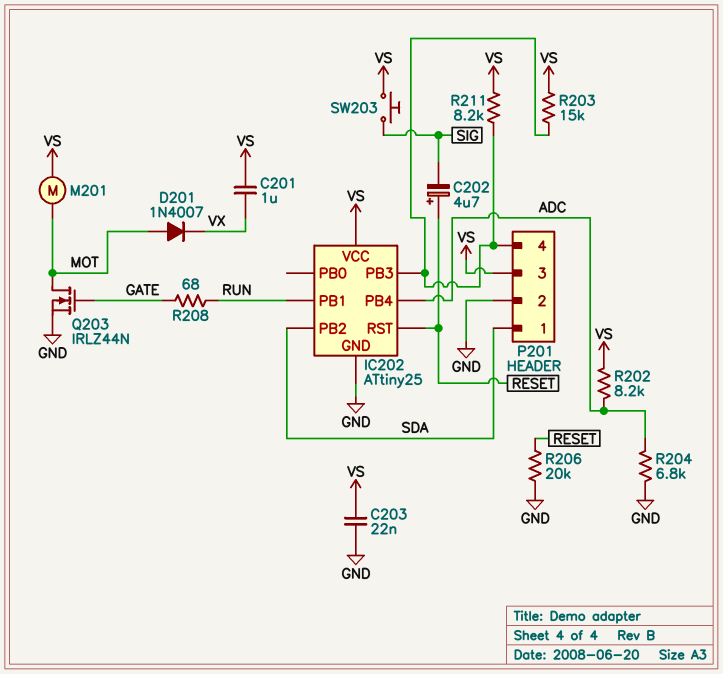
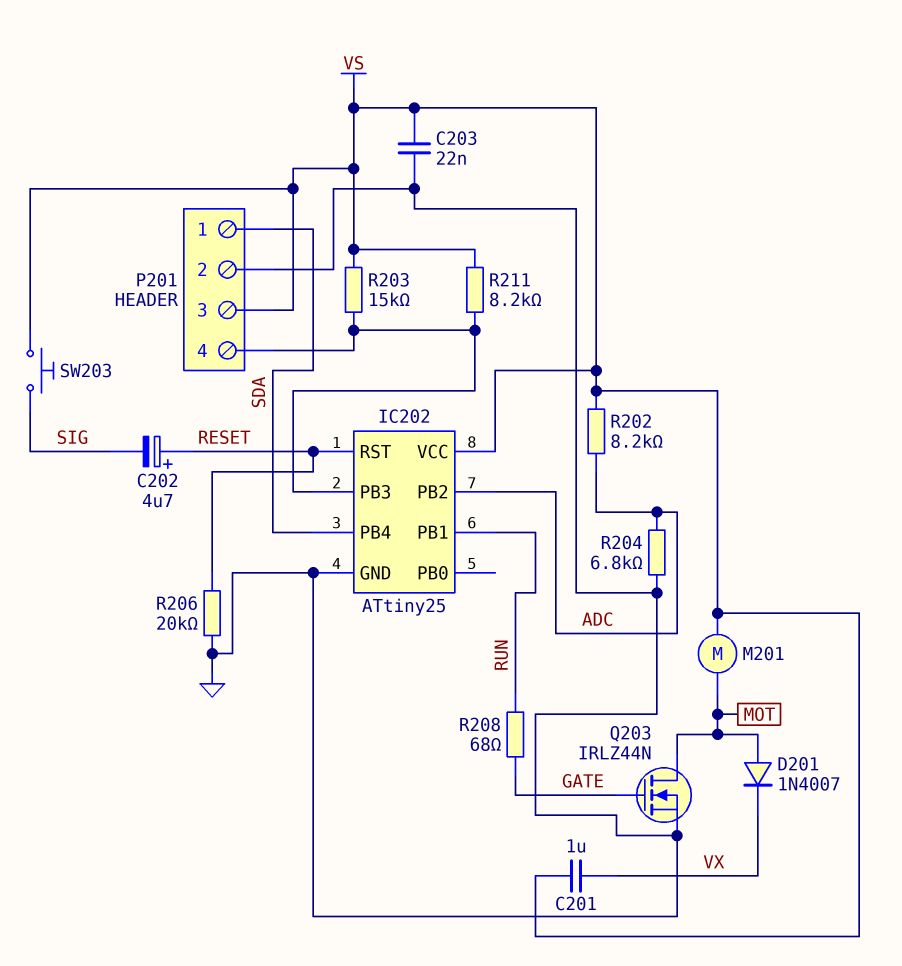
IC202 pin PB2: SDA -> ADC
IC202 pin PB4: ADC -> SDA

